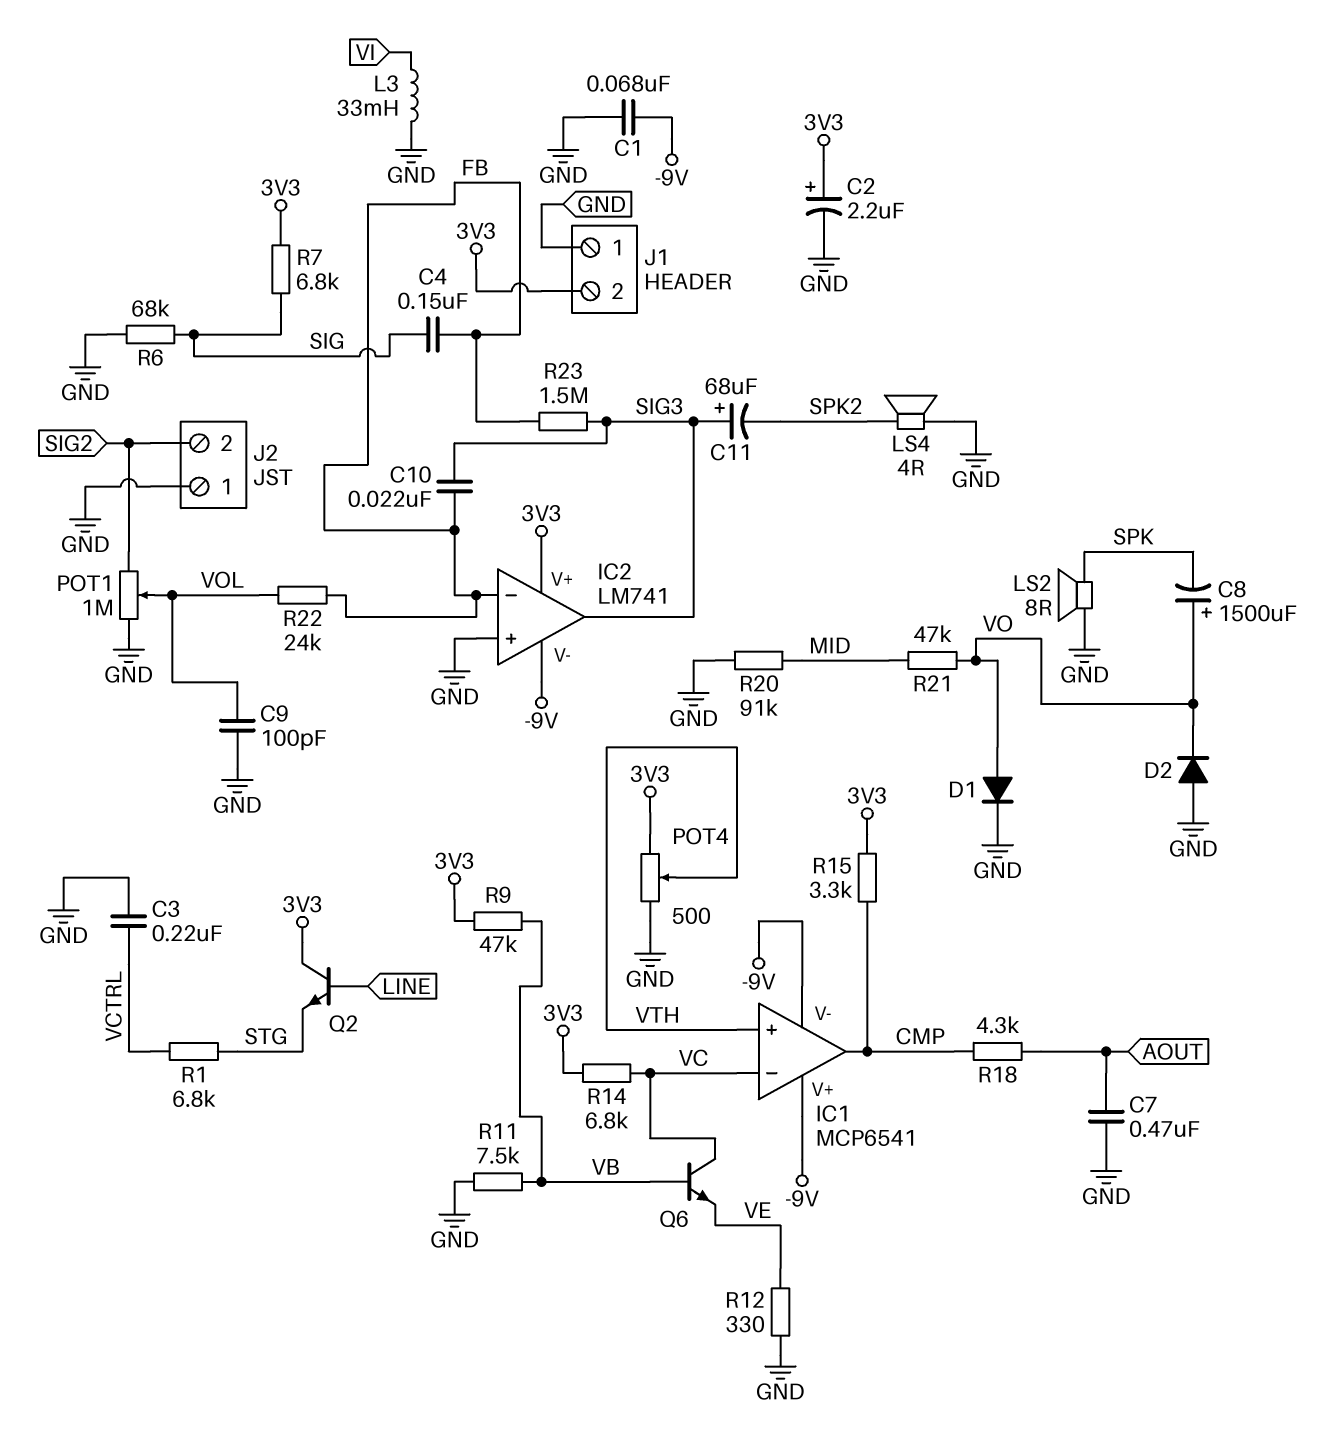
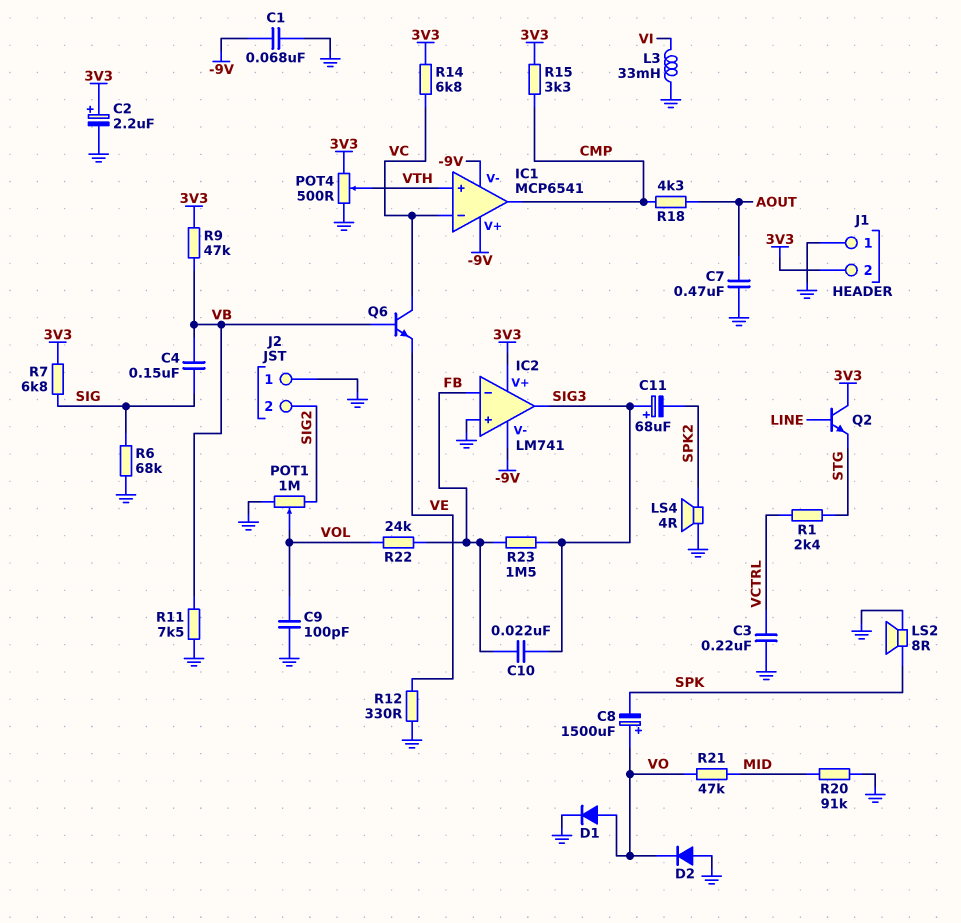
C4: 150nF (FB, SIG) -> 150nF (SIG, VB)
R1: 6.8k (STG, VCTRL) -> 2.4k (STG, VCTRL)

